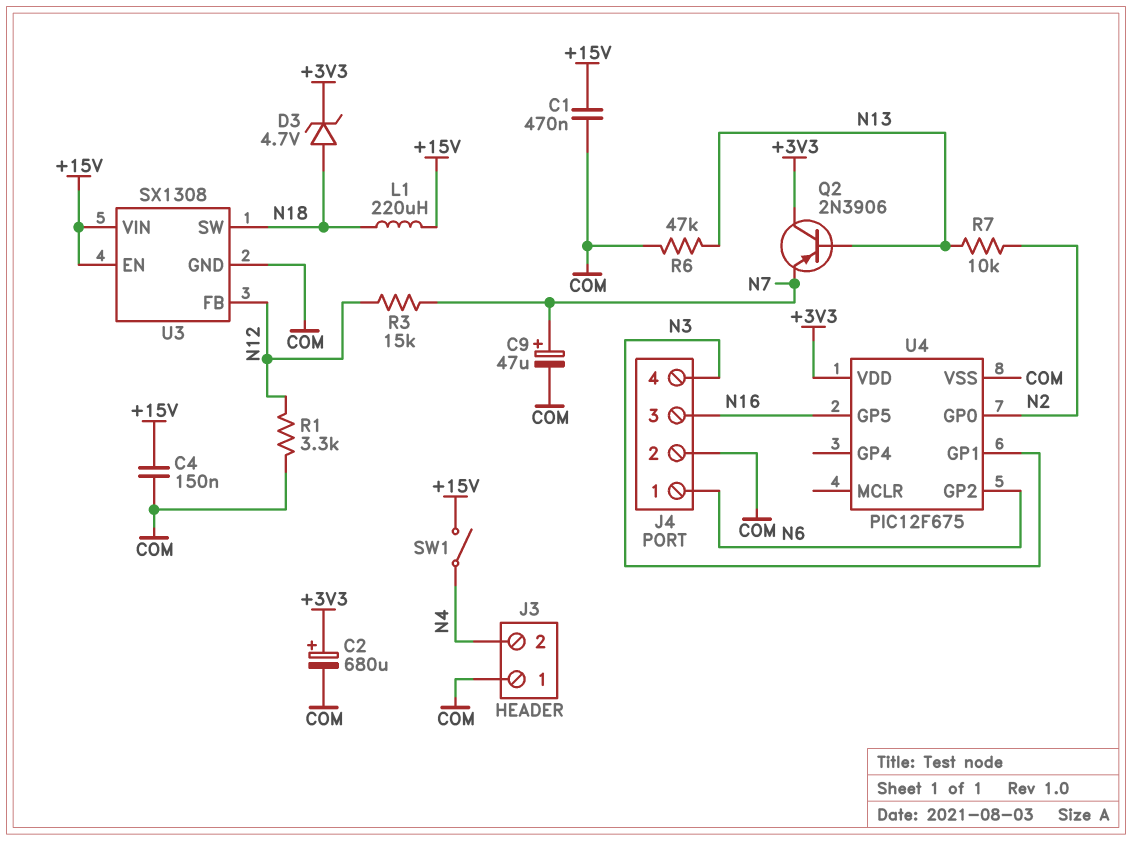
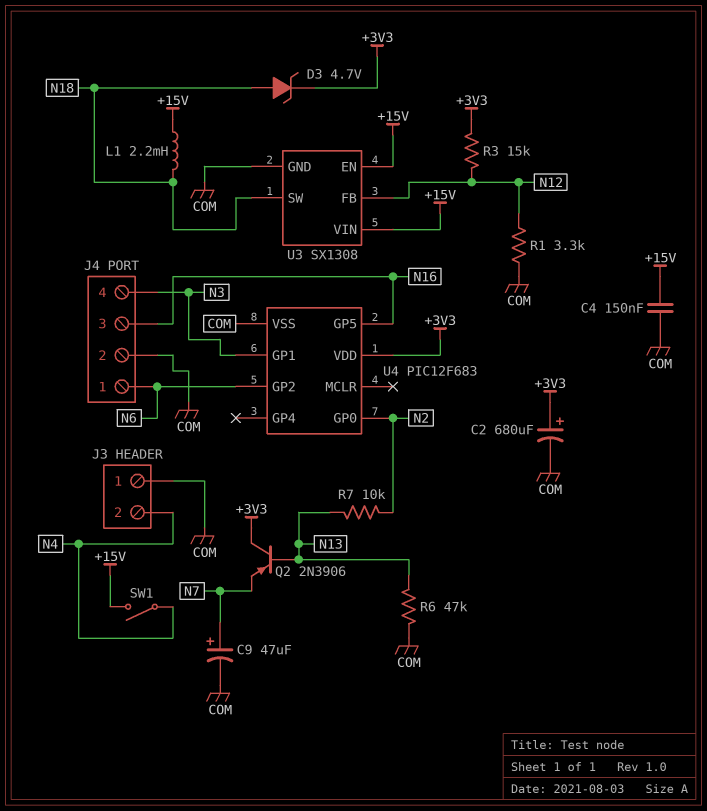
C1: 470nF (+15V, COM) -> none
L1: 220uH (+15V, N18) -> 2.2mH (+15V, N18)
R3: 15k (N7, N12) -> 15k (+3V3, N12)
U4: PIC12F675 -> PIC12F683

